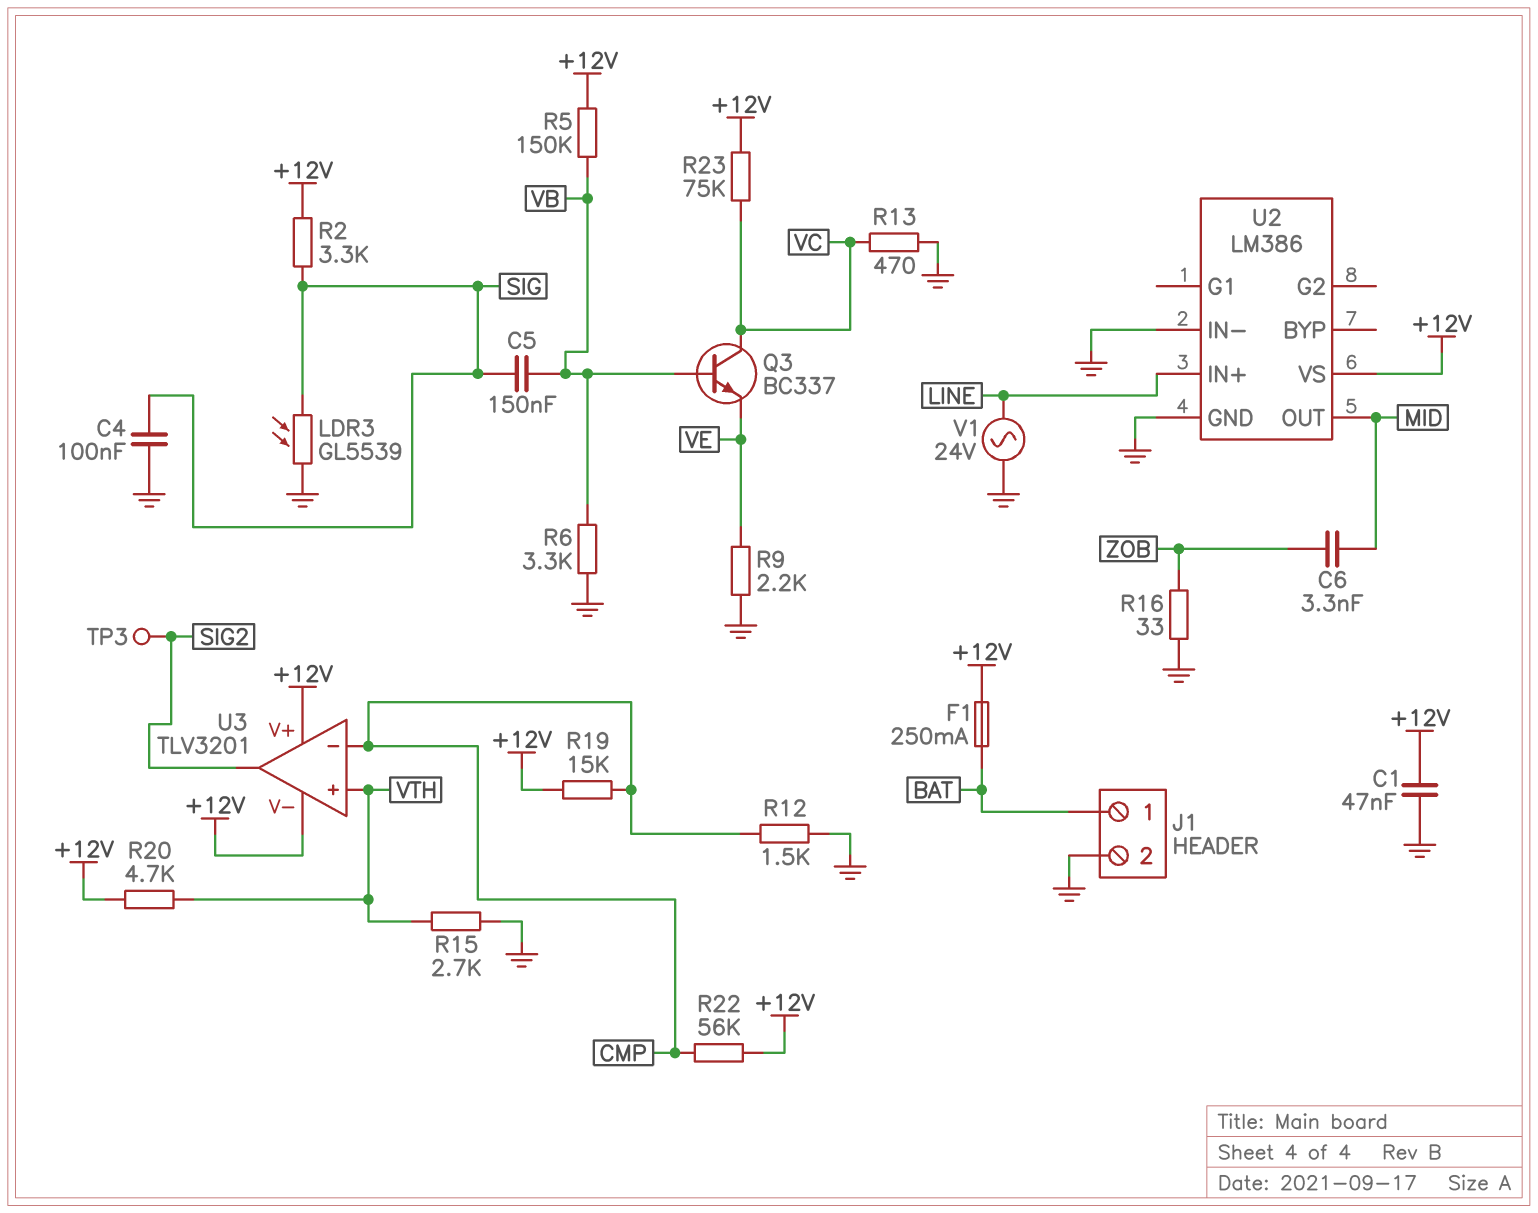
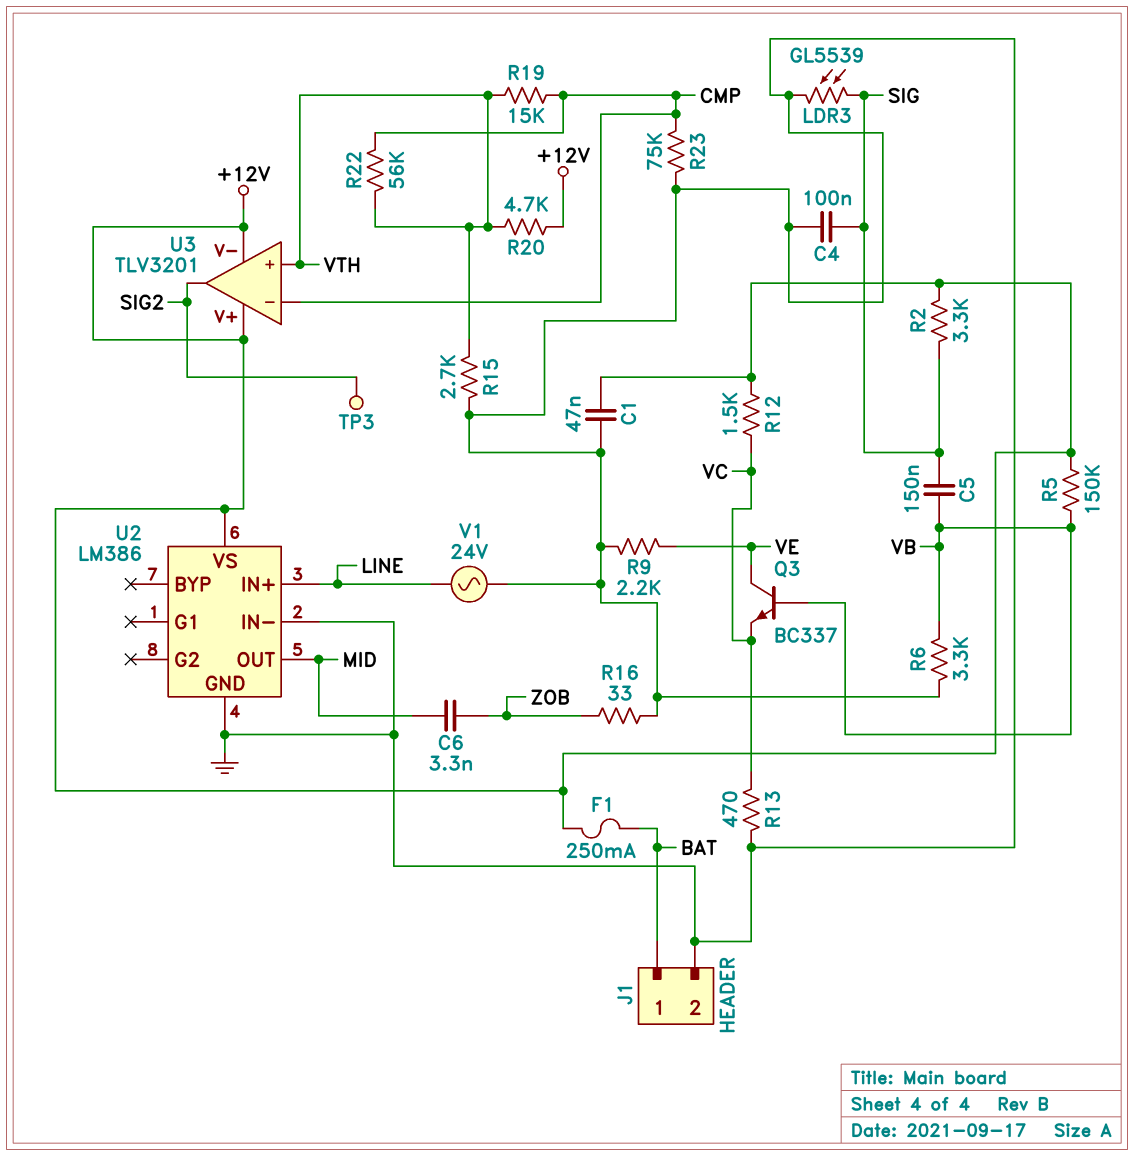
Q3: NPN BC337 (B VB, C VC, E VE) -> NPN BC337 (B VB, C VE, E VC)
R12: 1.5k (CMP, GND) -> 1.5k (+12V, VC)
R19: 15k (+12V, CMP) -> 15k (CMP, VTH)
R22: 56k (+12V, CMP) -> 56k (CMP, VTH)
R23: 75k (+12V, VC) -> 75k (CMP, GND)

